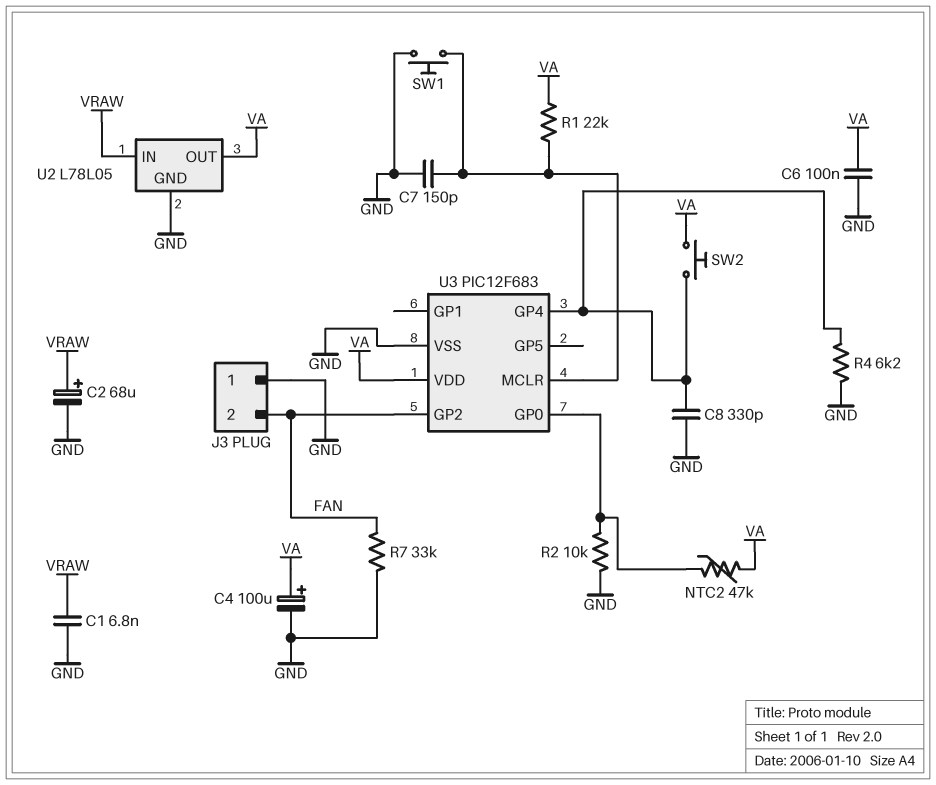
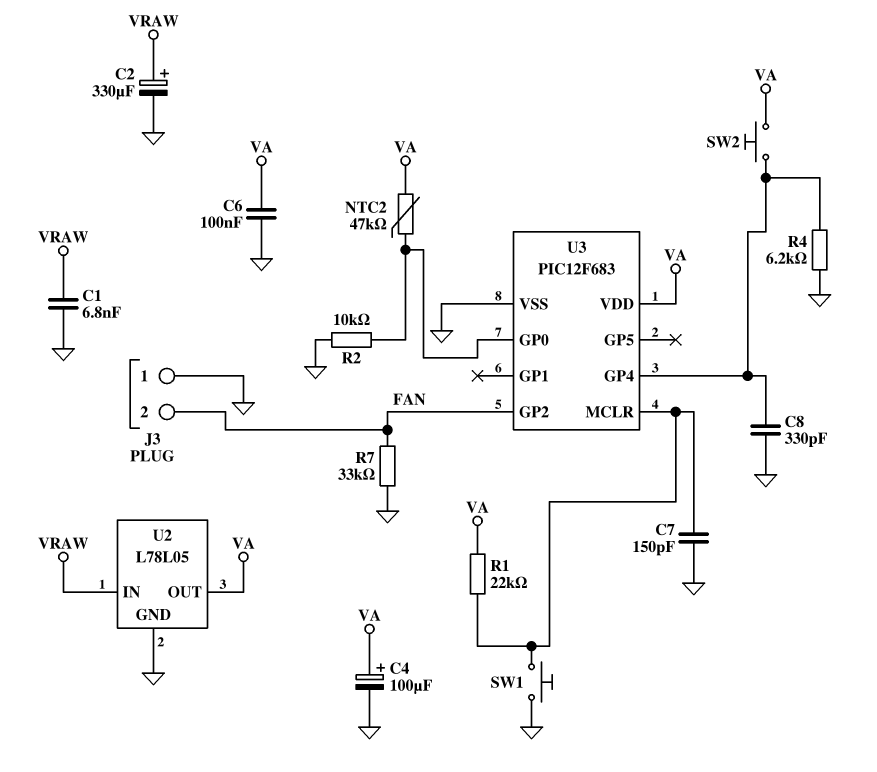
C2: 68uF (plus VRAW, minus GND) -> 330uF (plus VRAW, minus GND)

